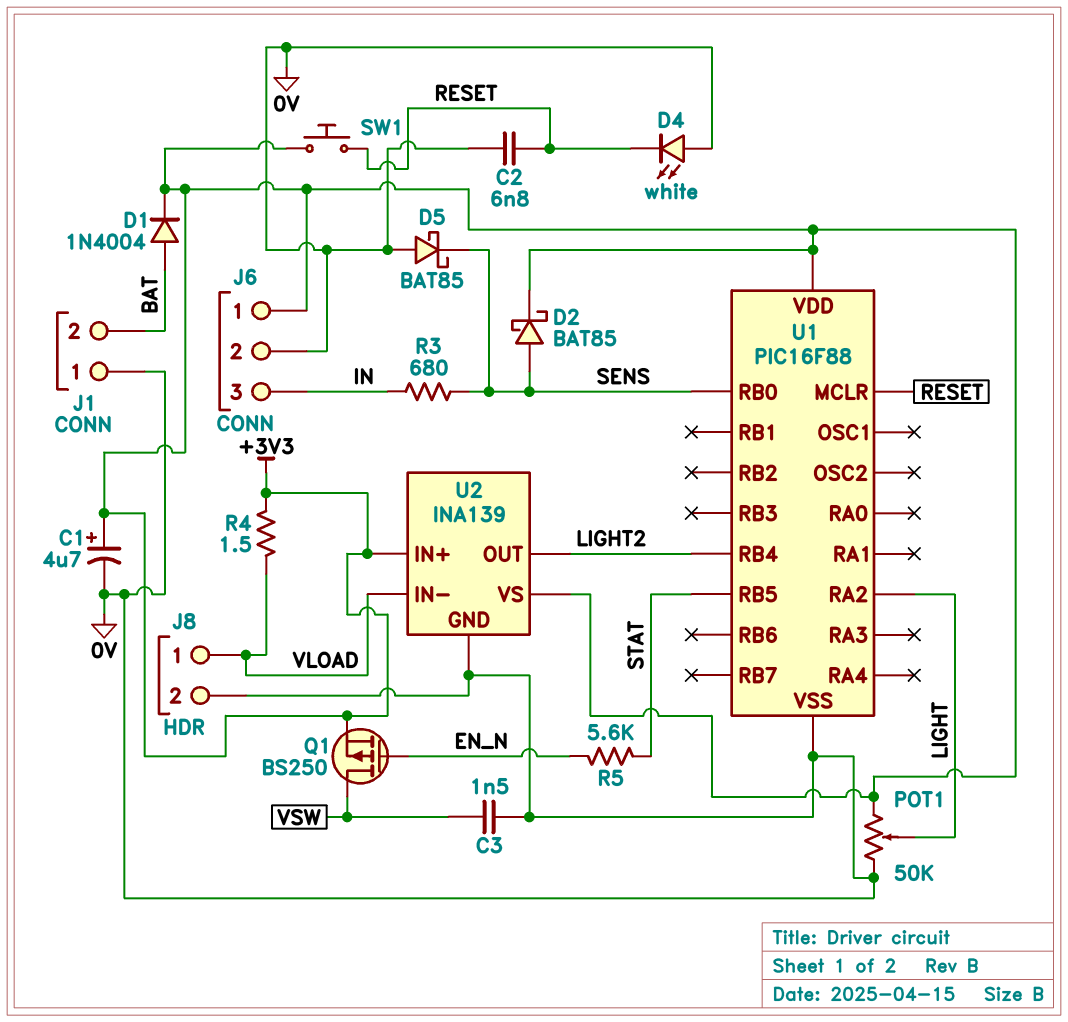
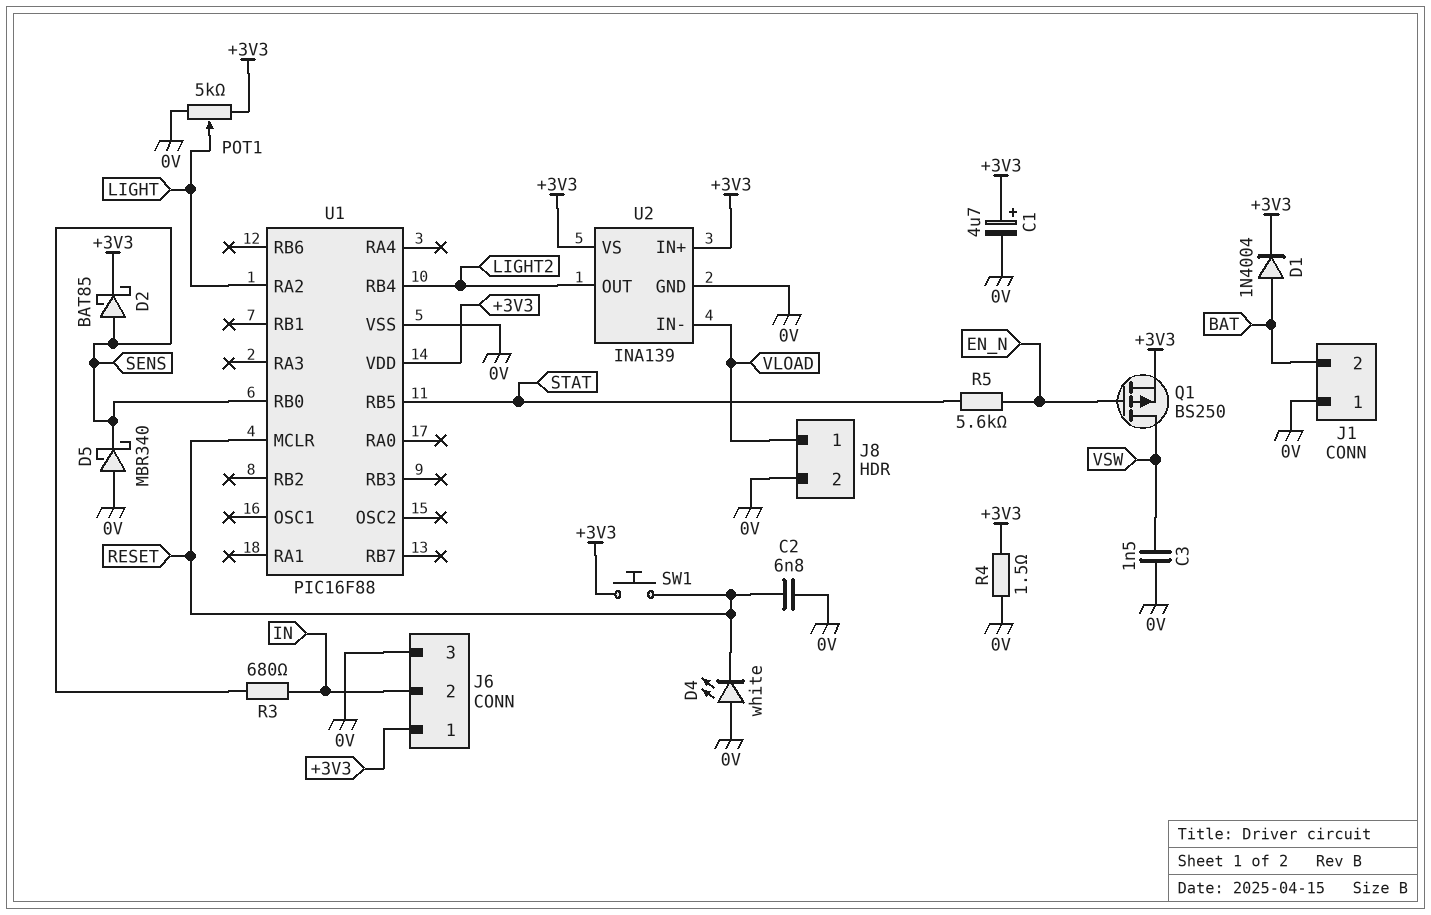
D5: schottky BAT85 (A 0V, K SENS) -> schottky MBR340 (A 0V, K SENS)
J6 pin 2: 0V -> IN
J6 pin 3: IN -> 0V
POT1: 50k (+3V3, 0V, wiper LIGHT) -> 5k (+3V3, 0V, wiper LIGHT)
R4: 1.5 (+3V3, VLOAD) -> 1.5 (+3V3, 0V)

